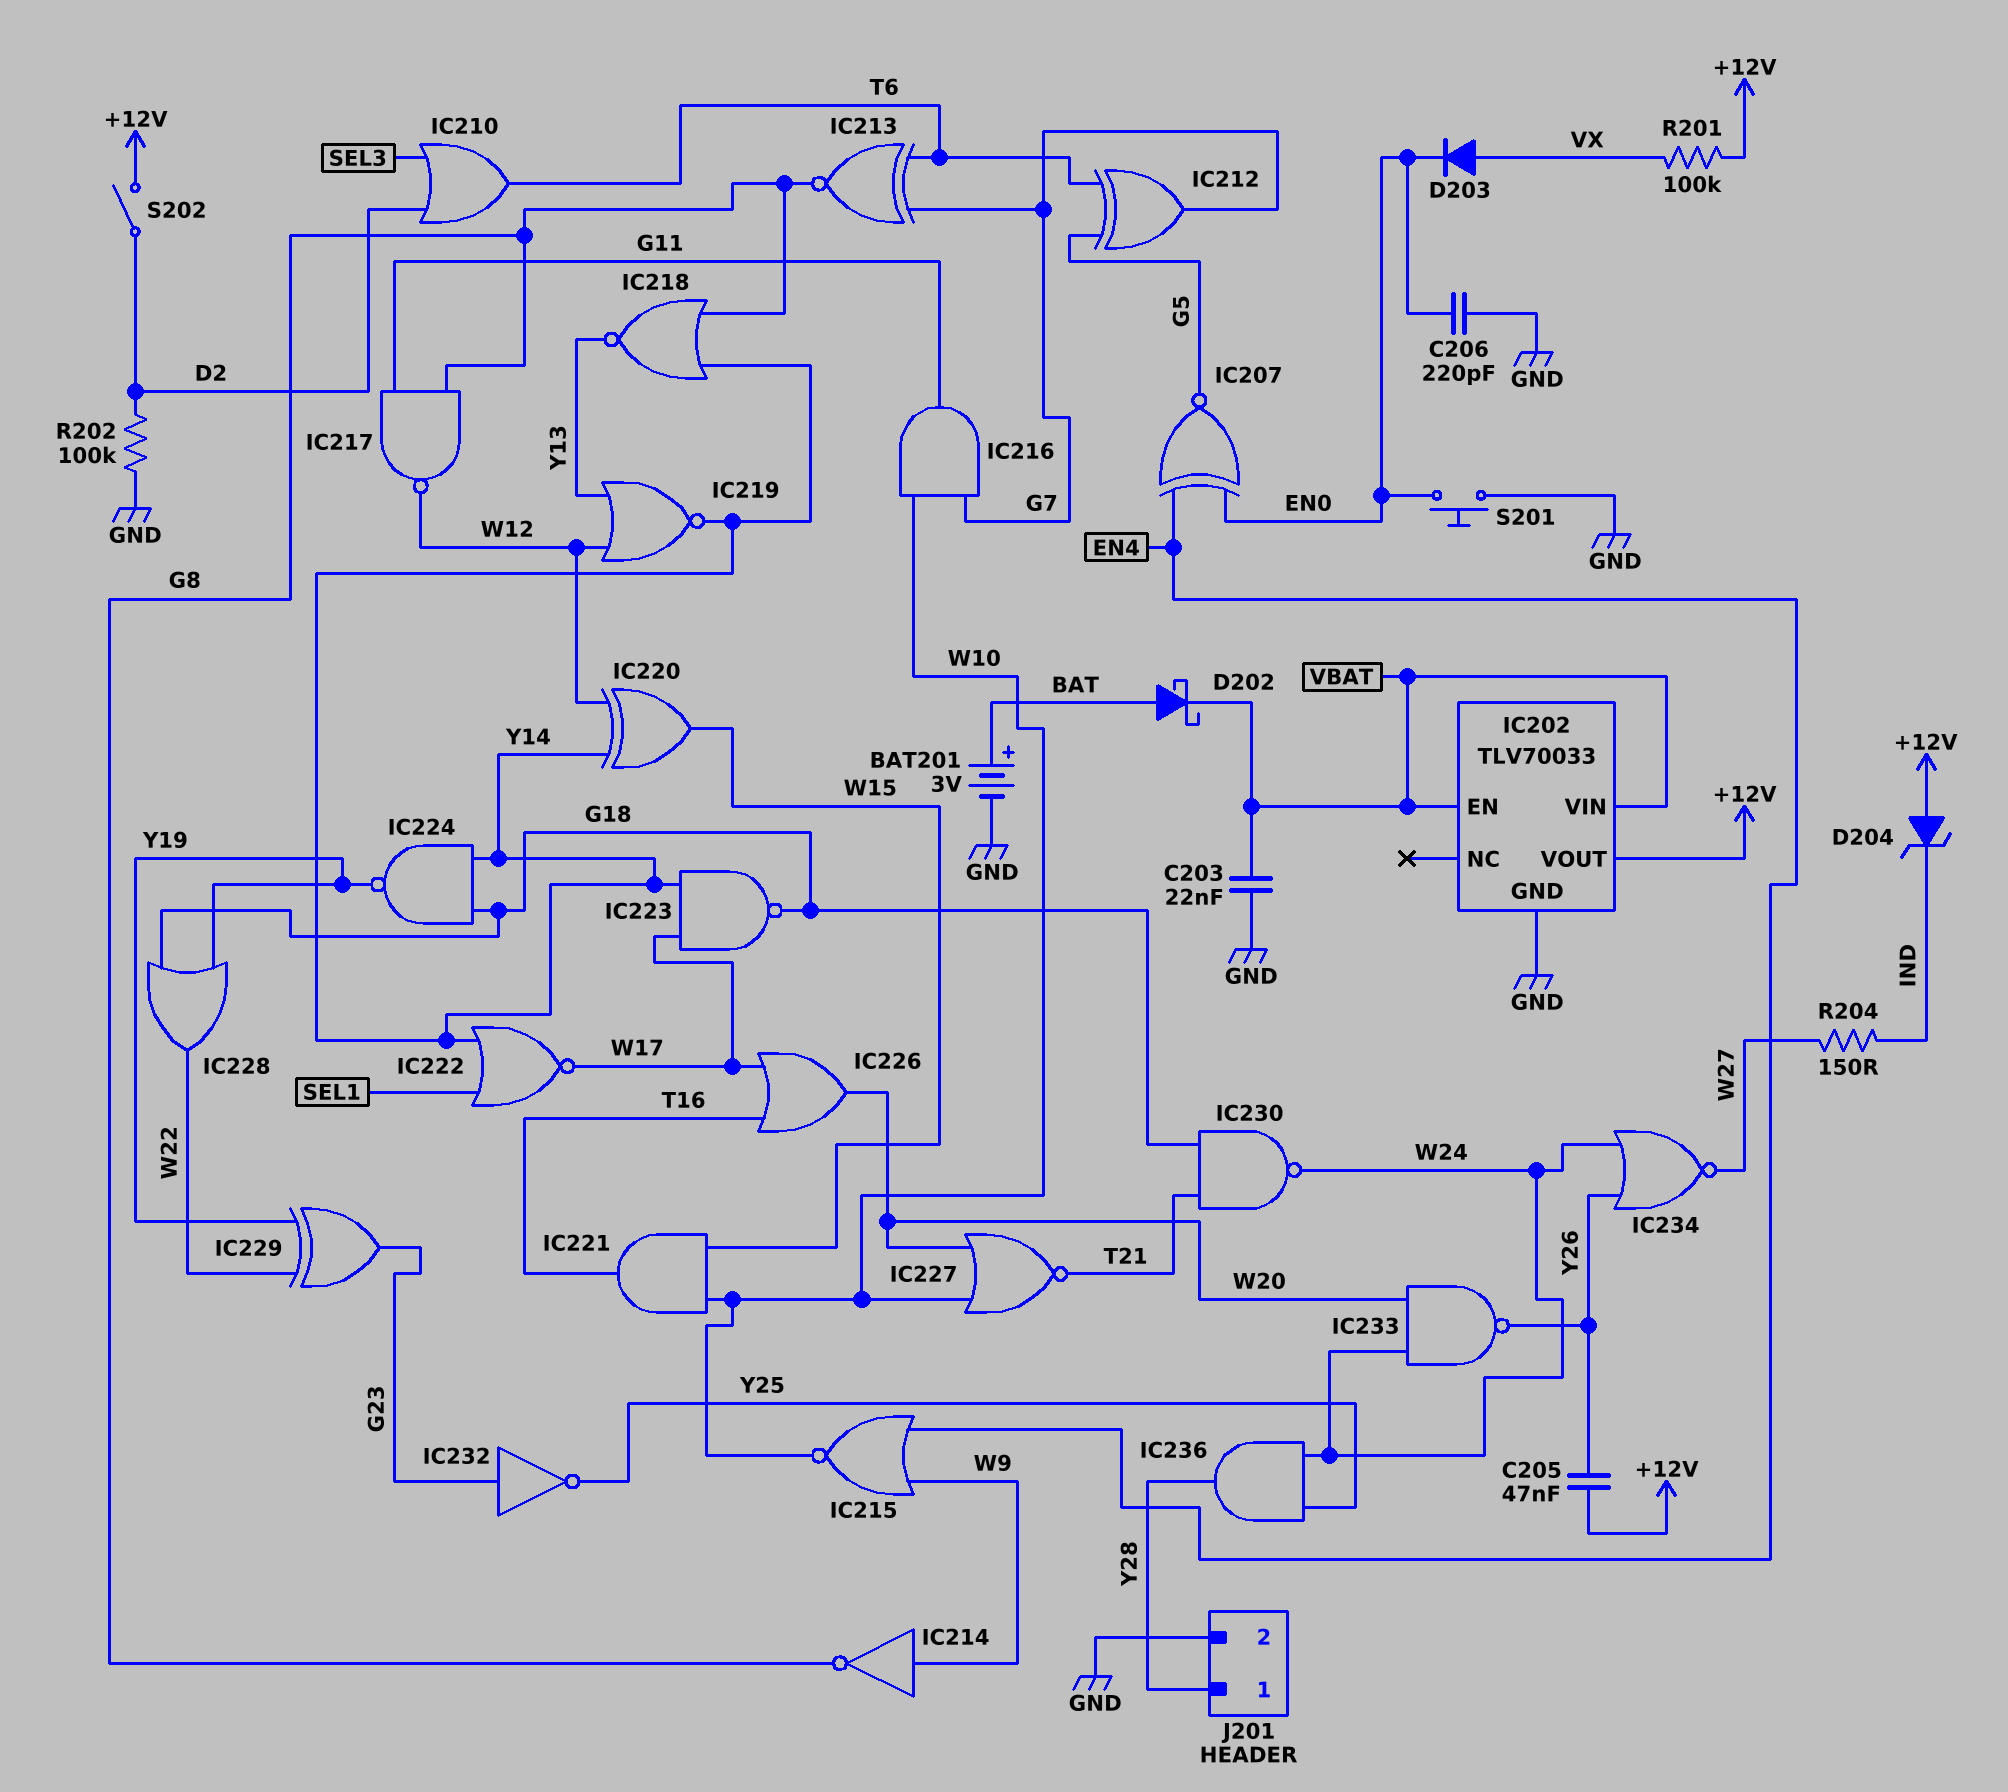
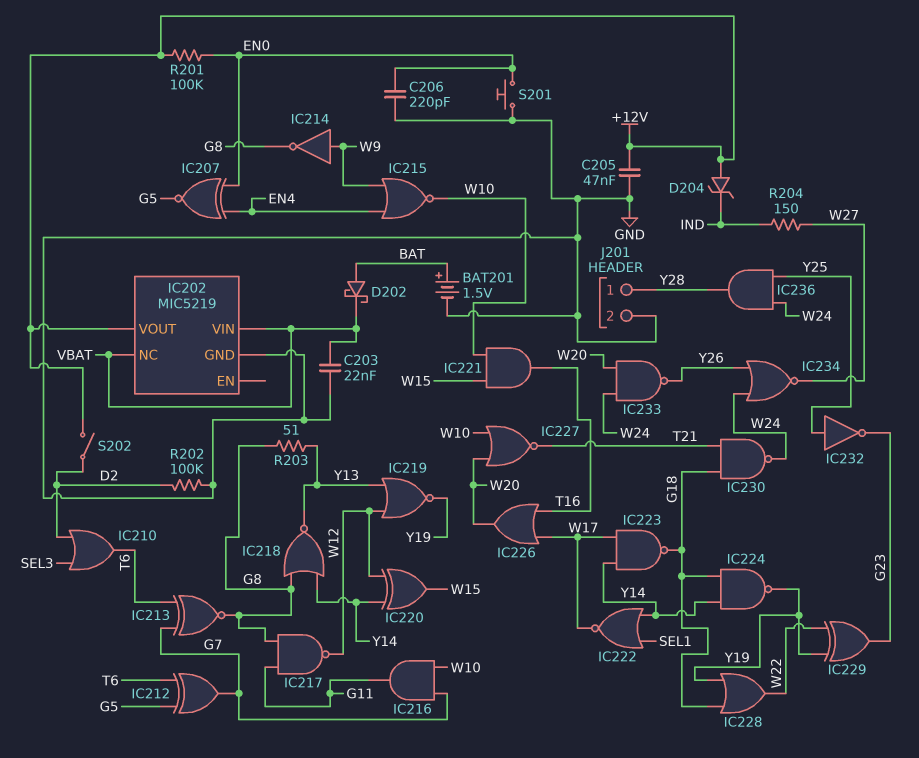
BAT201: 3V (plus BAT, minus GND) -> 1.5V (plus BAT, minus GND)
C205: 47nF (+12V, Y26) -> 47nF (+12V, GND)
D203: diode (A VX, K EN0) -> none
IC202: TLV70033 -> MIC5219
IC202 pin EN: VBAT -> none
IC202 pin NC: none -> VBAT
IC219: NOR (in W12, in Y13, out Y14) -> NOR (in W12, in Y13, out Y19)
IC232: NOT (in G23, out Y25) -> NOT (in Y25, out G23)
R201: 100k (+12V, VX) -> 100k (+12V, EN0)
R203: none -> 51 (G8, Y13)

